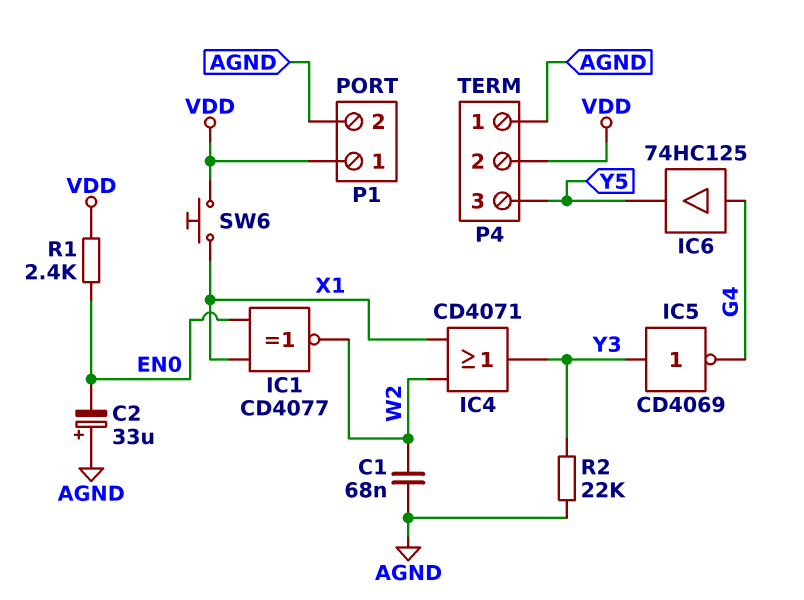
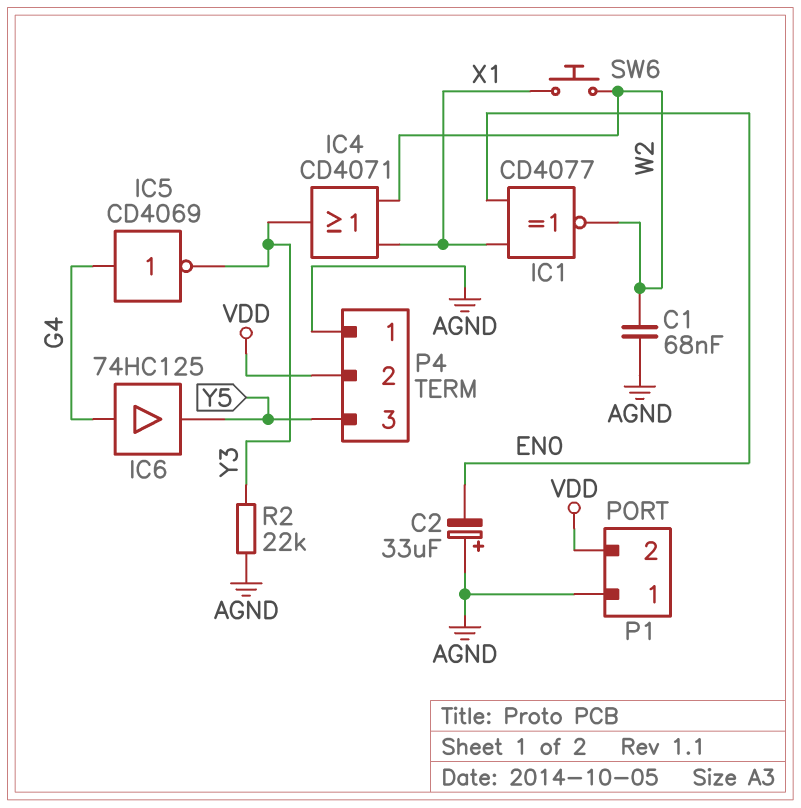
IC5: NOT CD4069 (in Y3, out G4) -> NOT CD4069 (in G4, out Y3)
P1 pin 1: VDD -> AGND
P1 pin 2: AGND -> VDD
R1: 2.4k (EN0, VDD) -> none
SW6: button (VDD, X1) -> button (W2, X1)

